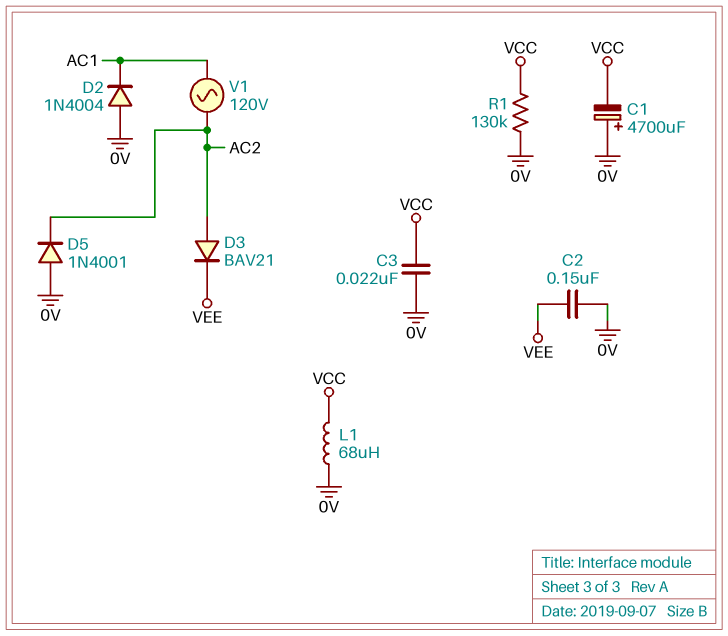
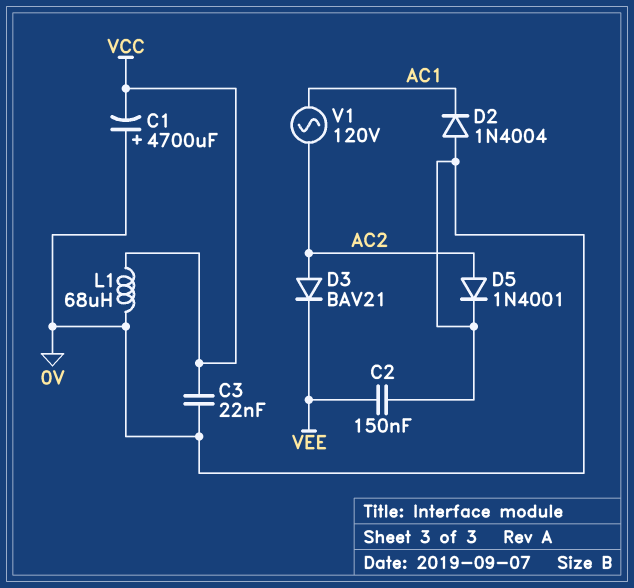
D5: diode 1N4001 (A 0V, K AC2) -> diode 1N4001 (A AC2, K 0V)
R1: 130k (0V, VCC) -> none

